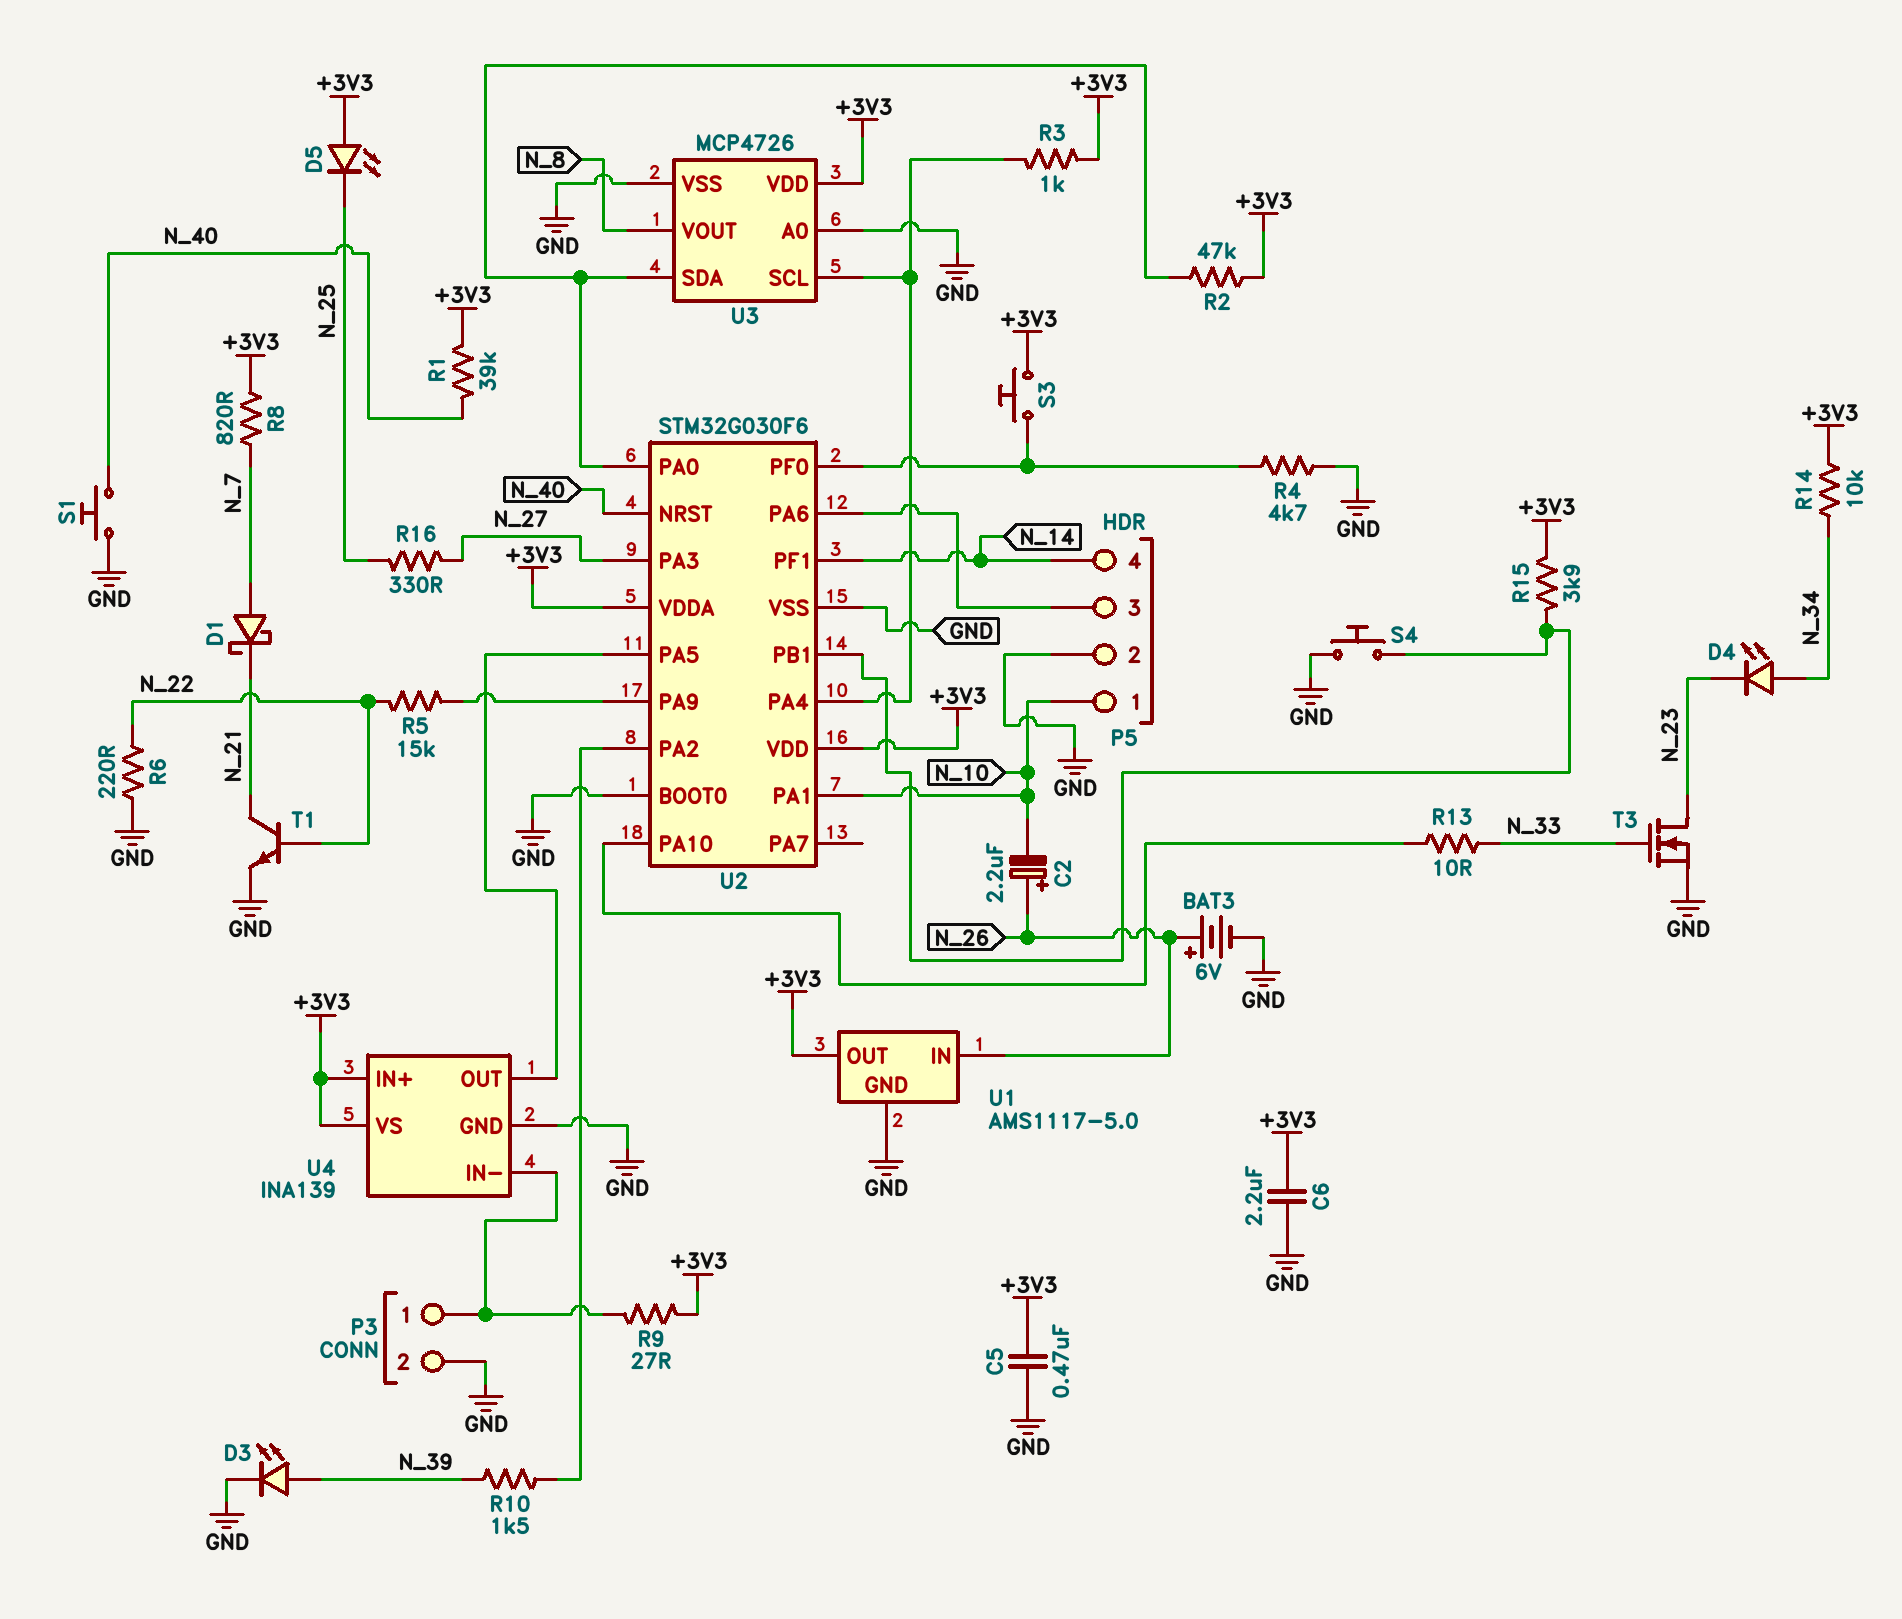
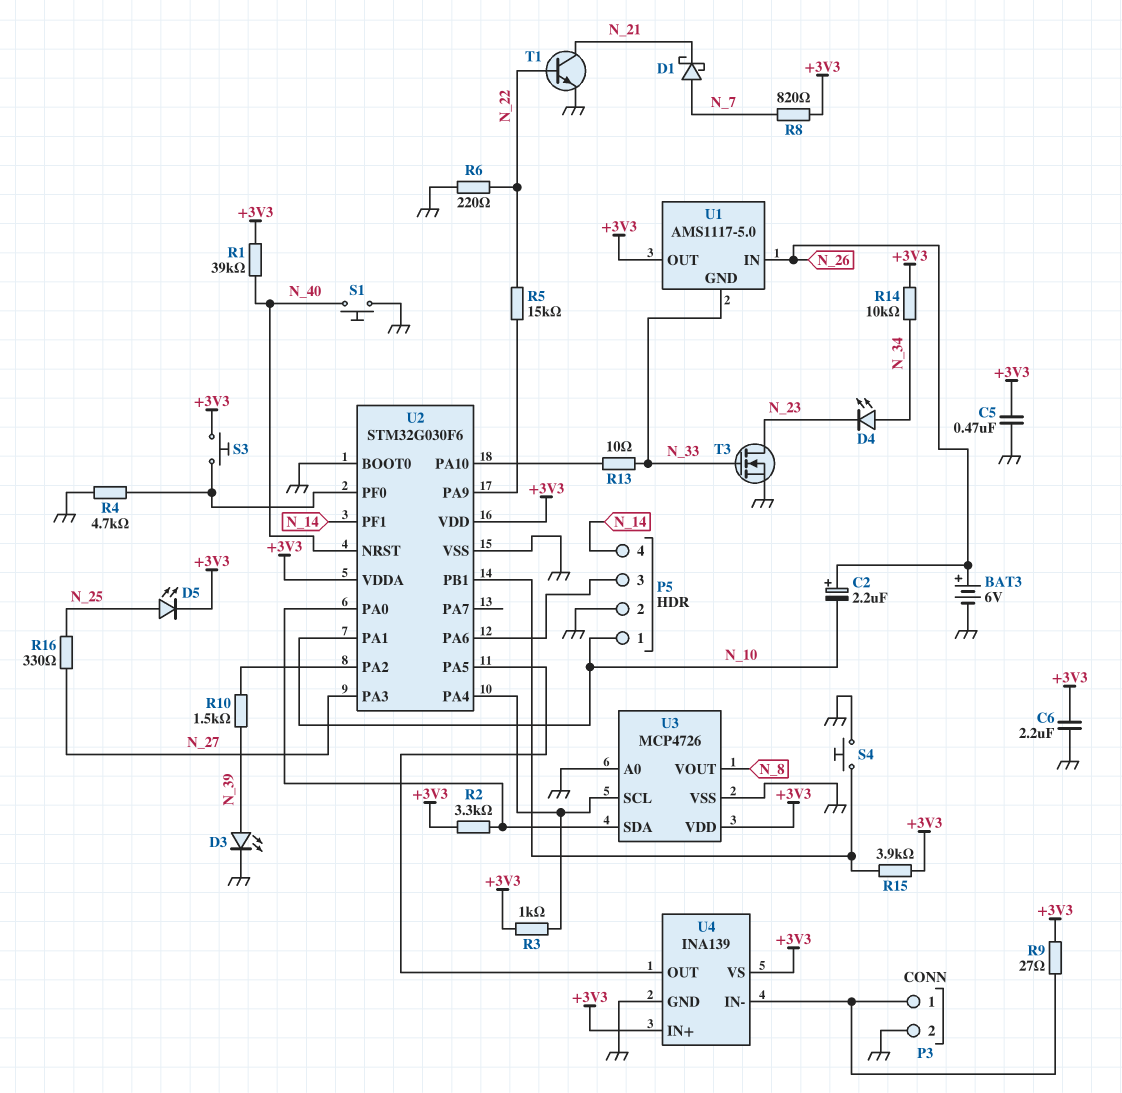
D5: LED (A +3V3, K N_25) -> LED (A N_25, K +3V3)
R2: 47k (+3V3, U2/PA0) -> 3.3k (+3V3, U2/PA0)
U1 pin GND: GND -> N_33

